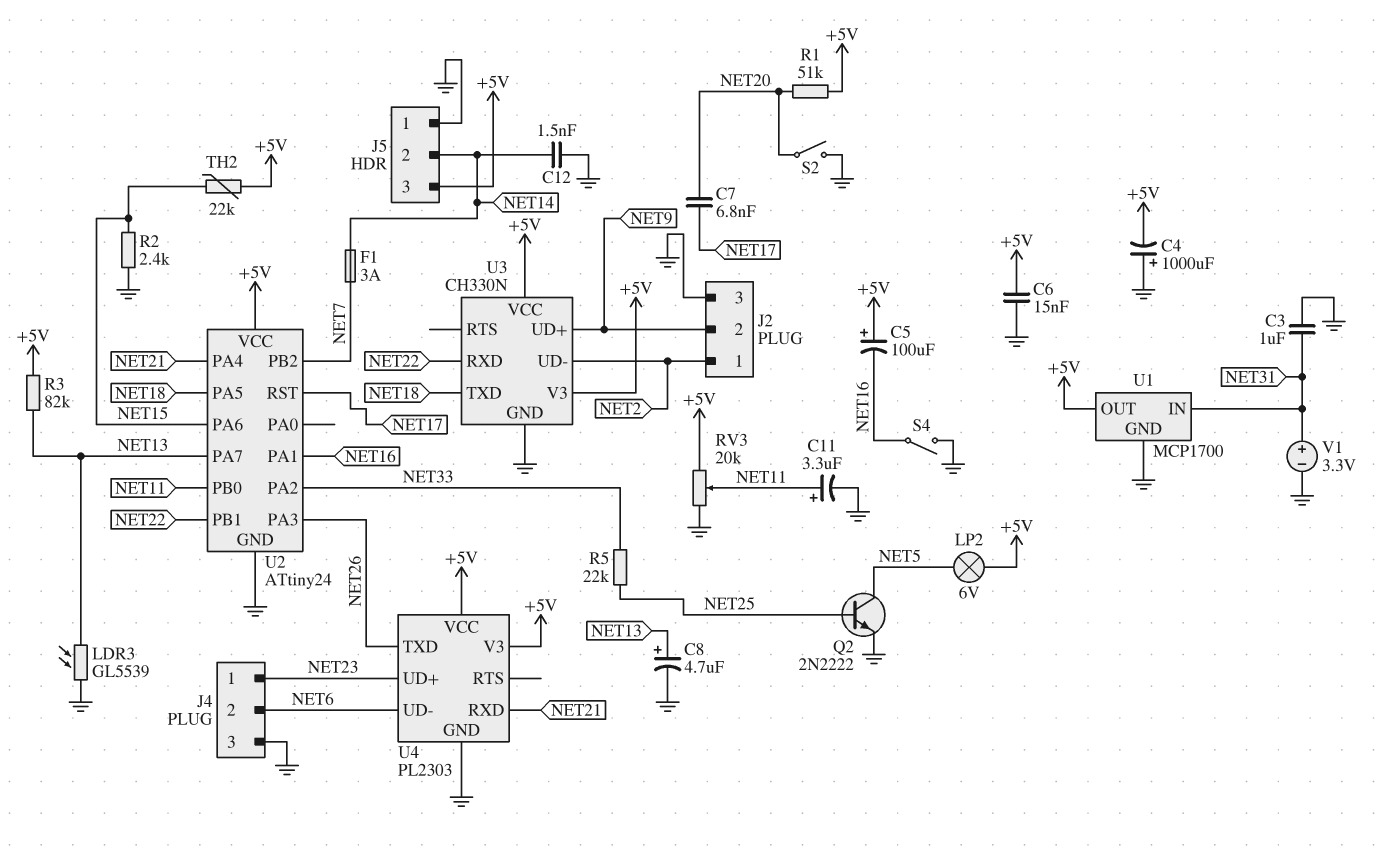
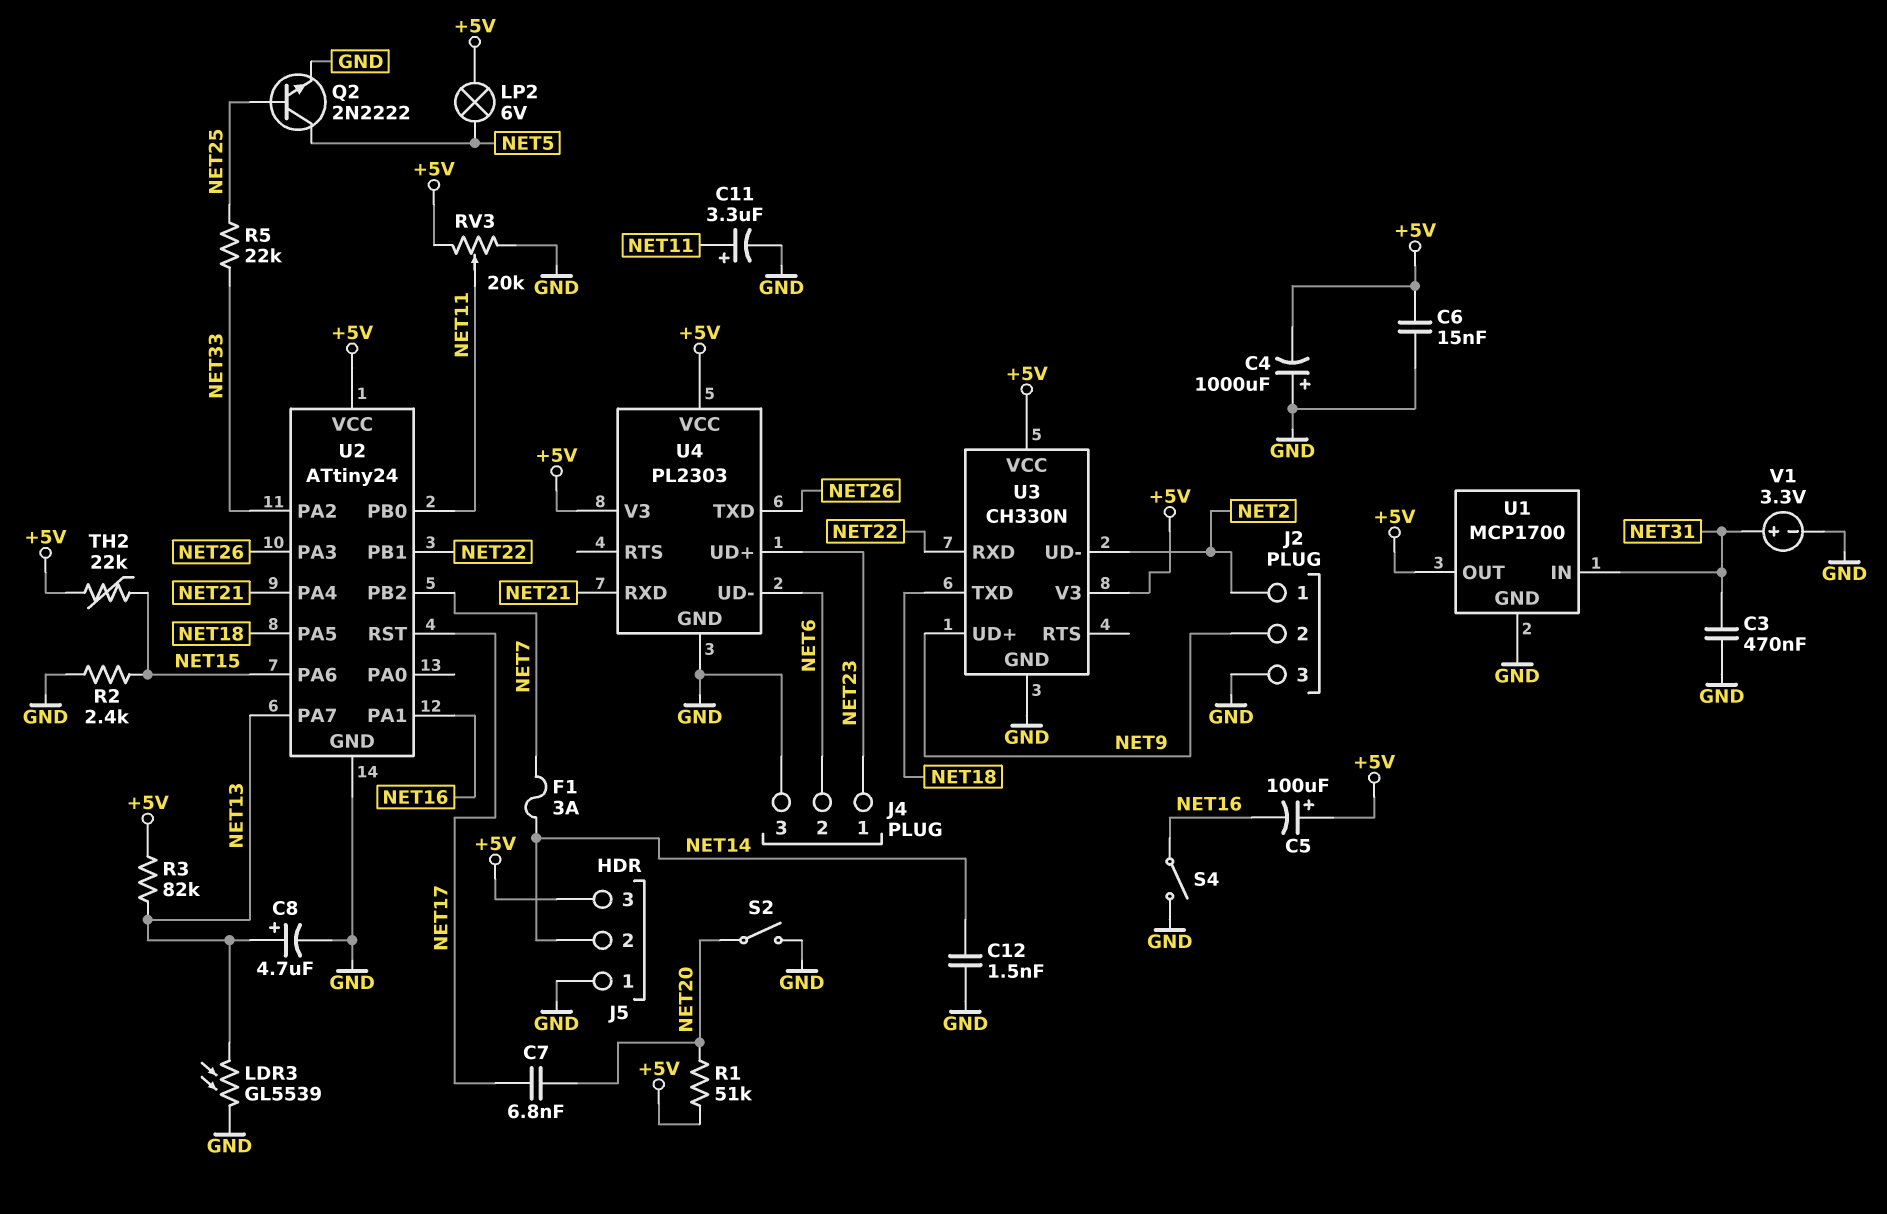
C3: 1uF (GND, NET31) -> 470nF (GND, NET31)

